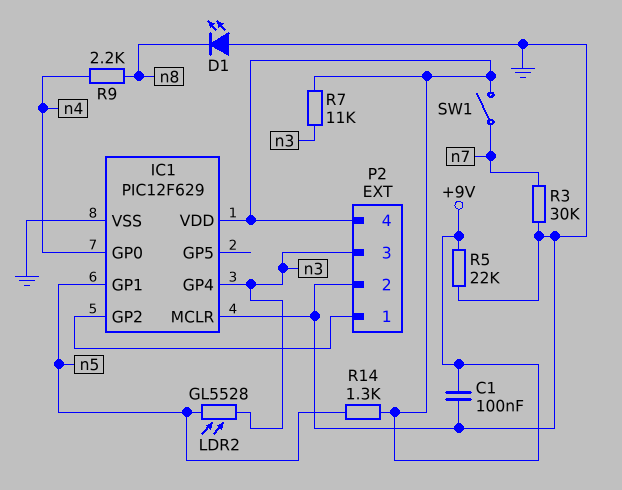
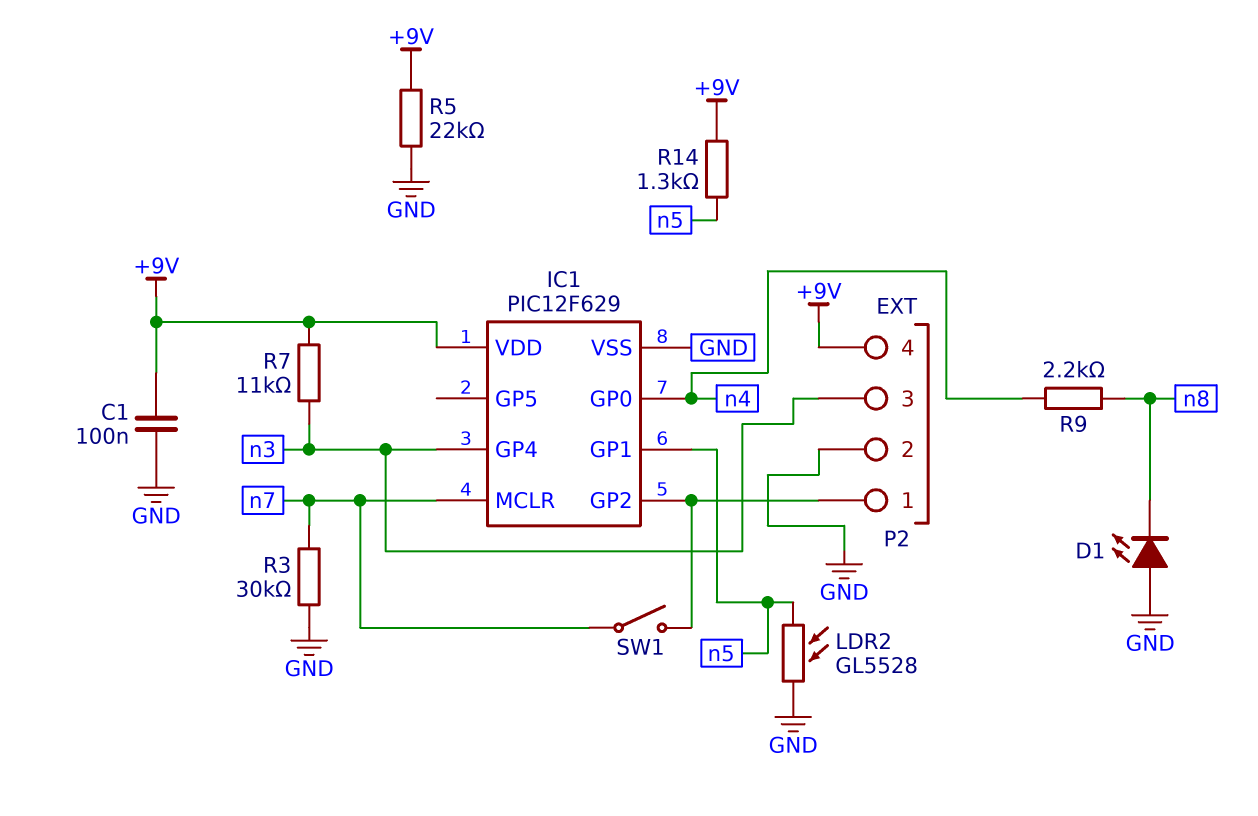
IC1 pin MCLR: GND -> n7
LDR2: GL5528 (n3, n5) -> GL5528 (GND, n5)
SW1: switch (+9V, n7) -> switch (IC1/GP2, n7)

